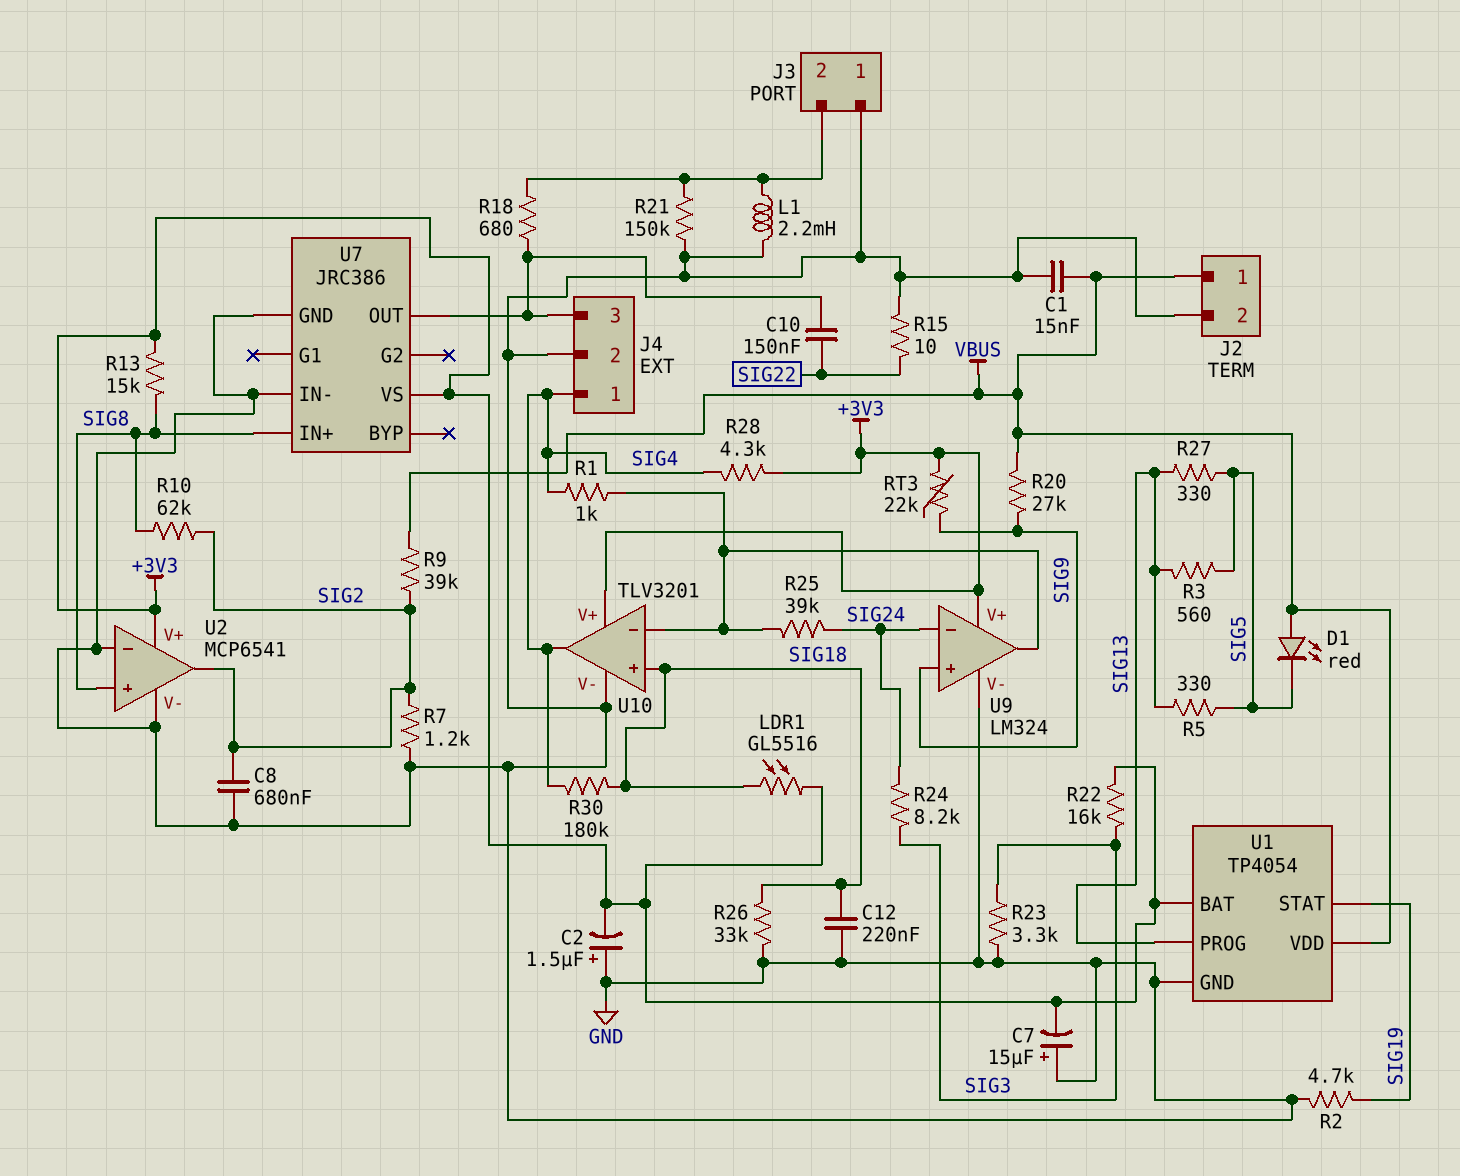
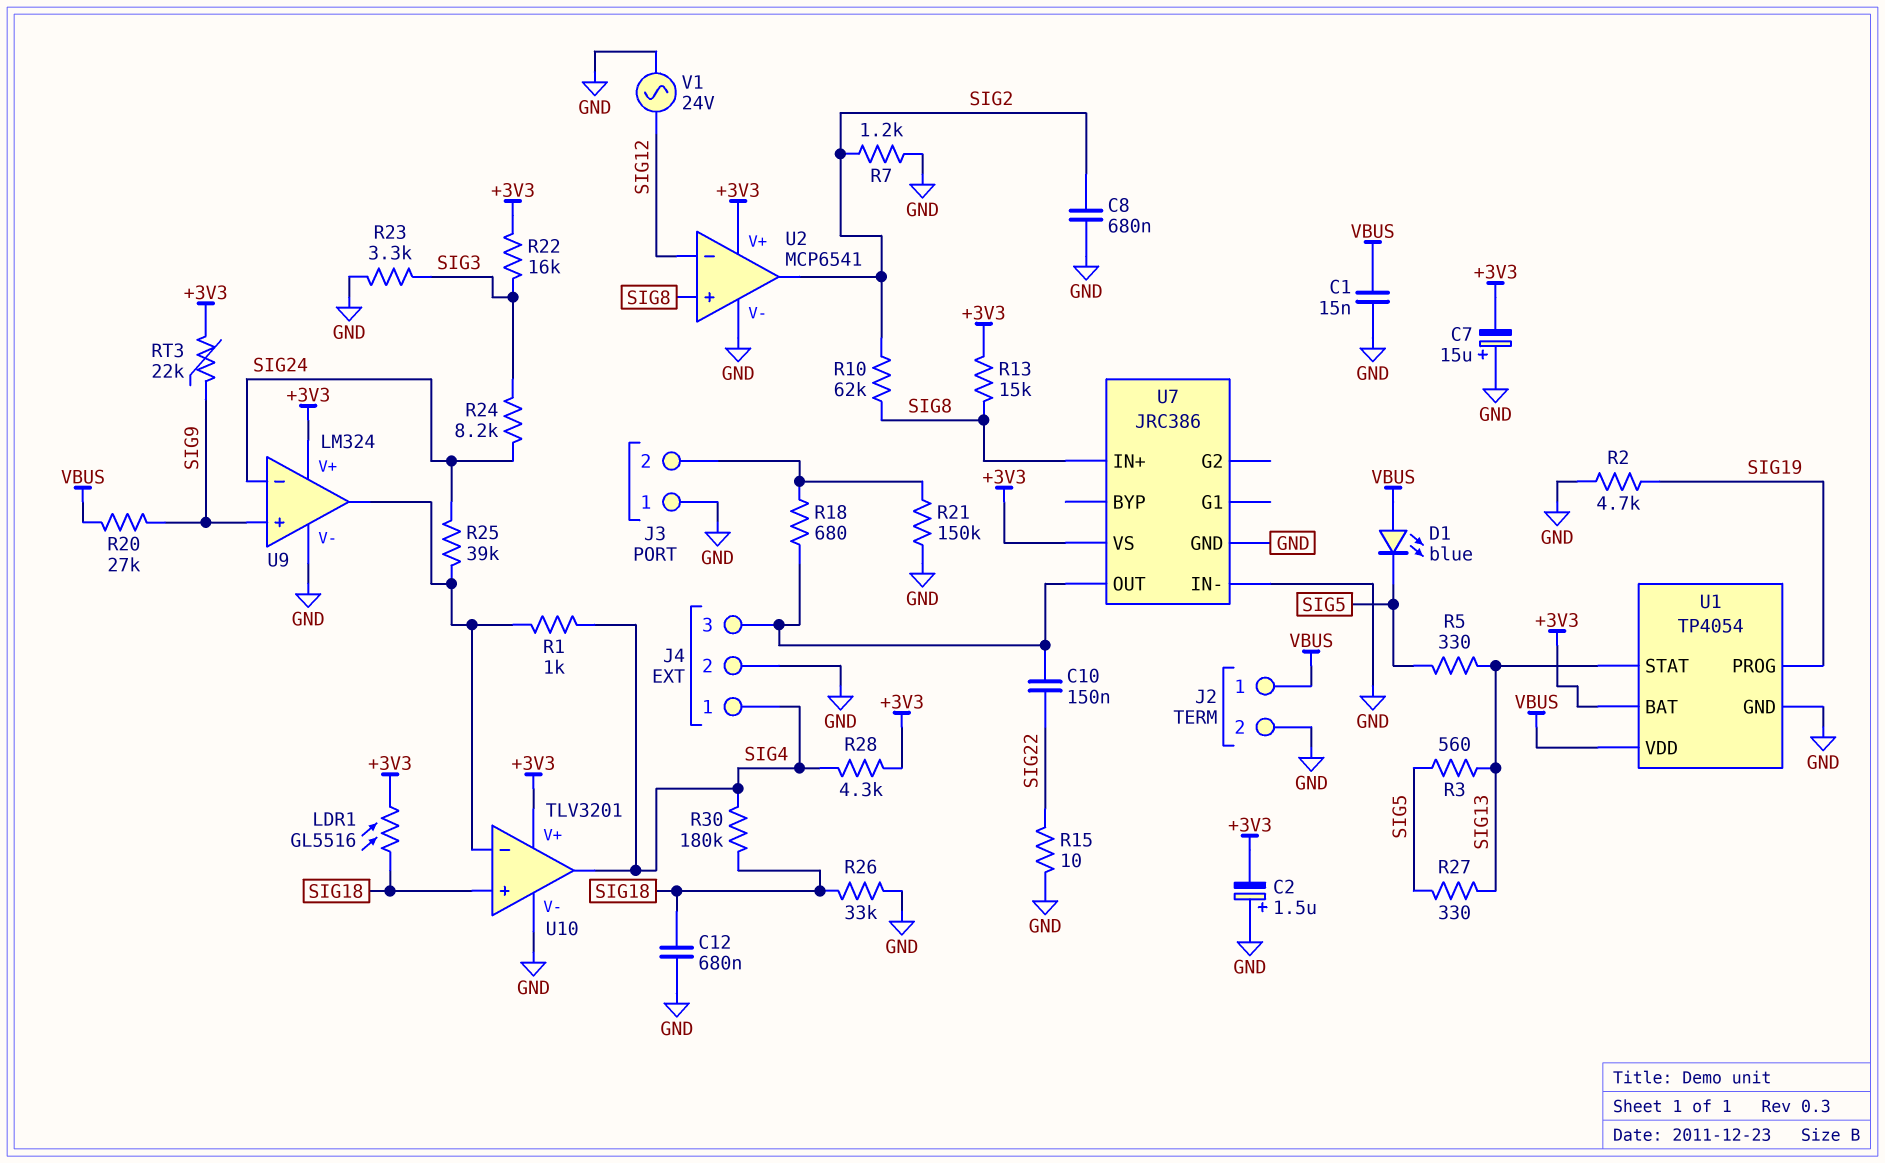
C12: 220nF (GND, SIG18) -> 680nF (GND, SIG18)
D1: LED red (A VBUS, K SIG5) -> LED blue (A VBUS, K SIG5)
L1: 2.2mH (GND, J3/2) -> none
R9: 39k (SIG2, VBUS) -> none
U1 pin PROG: SIG13 -> SIG19
U1 pin STAT: SIG19 -> SIG13
U2 pin in-: GND -> SIG12
V1: none -> AC 24V (GND, SIG12)

